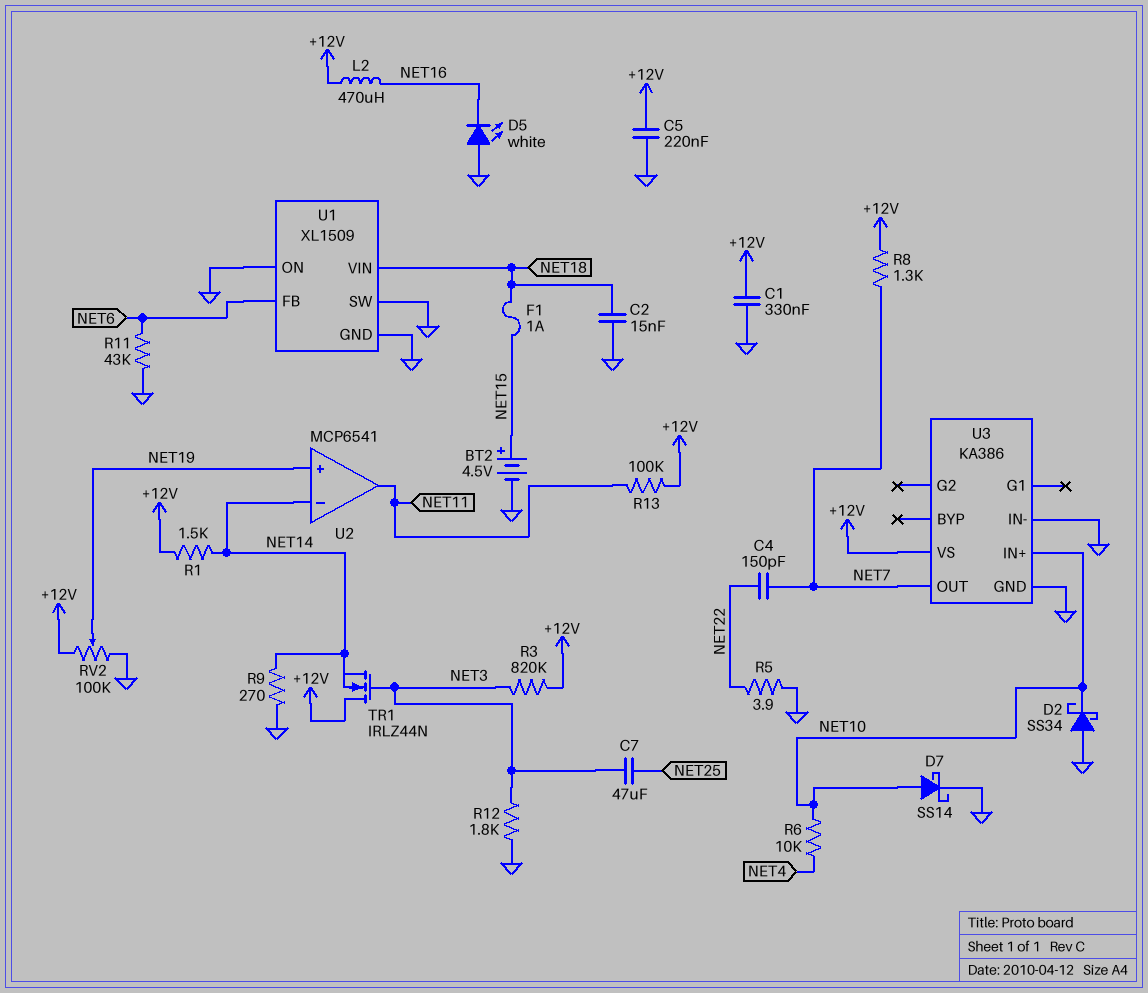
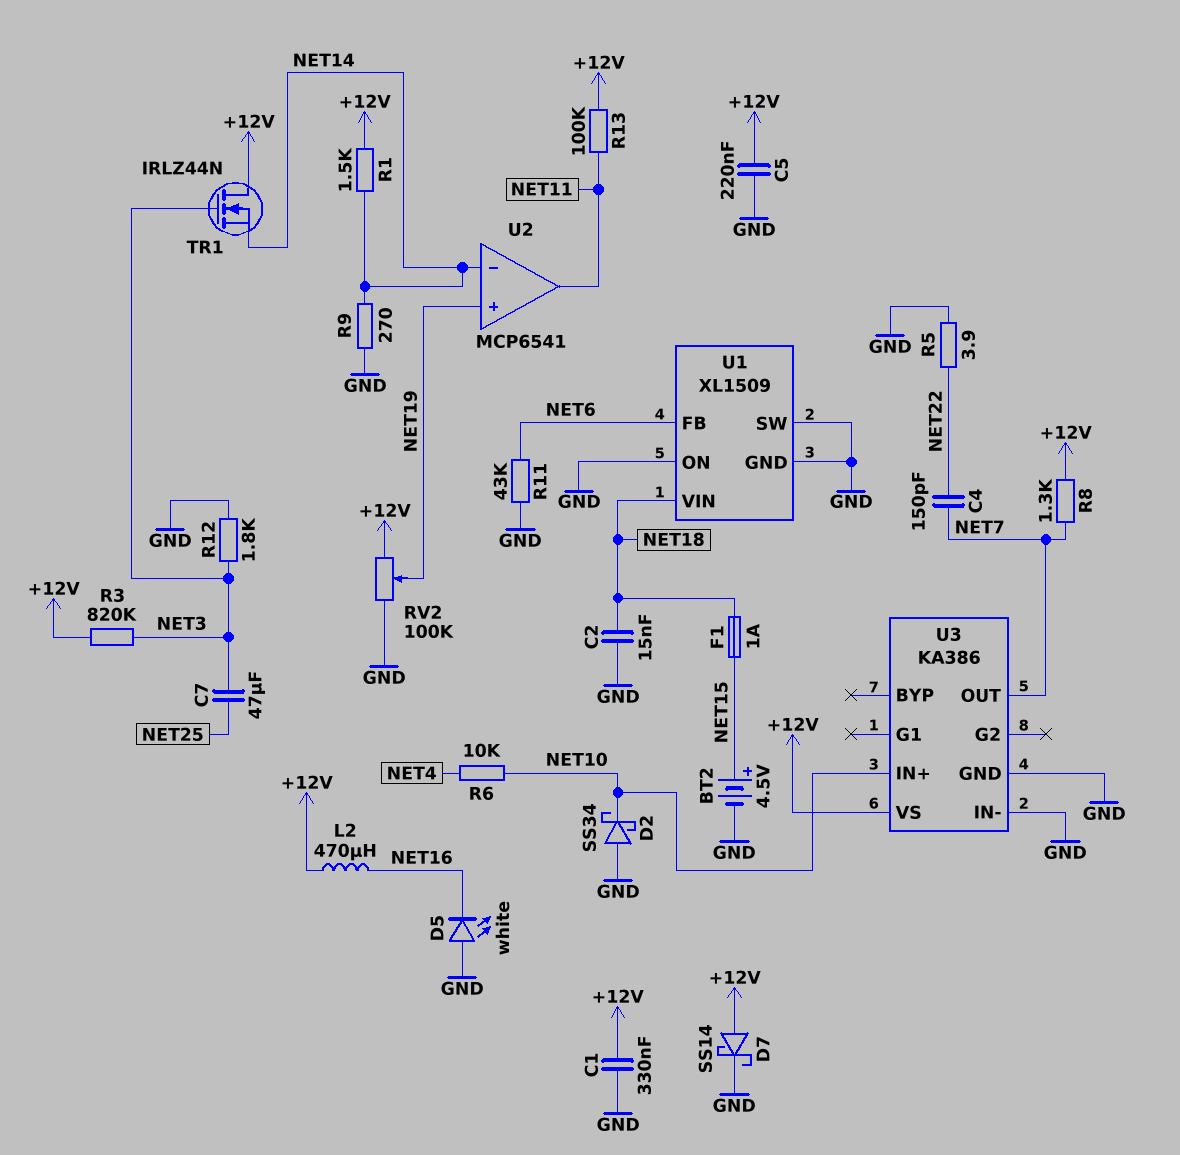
D7: schottky SS14 (A NET10, K GND) -> schottky SS14 (A +12V, K GND)

